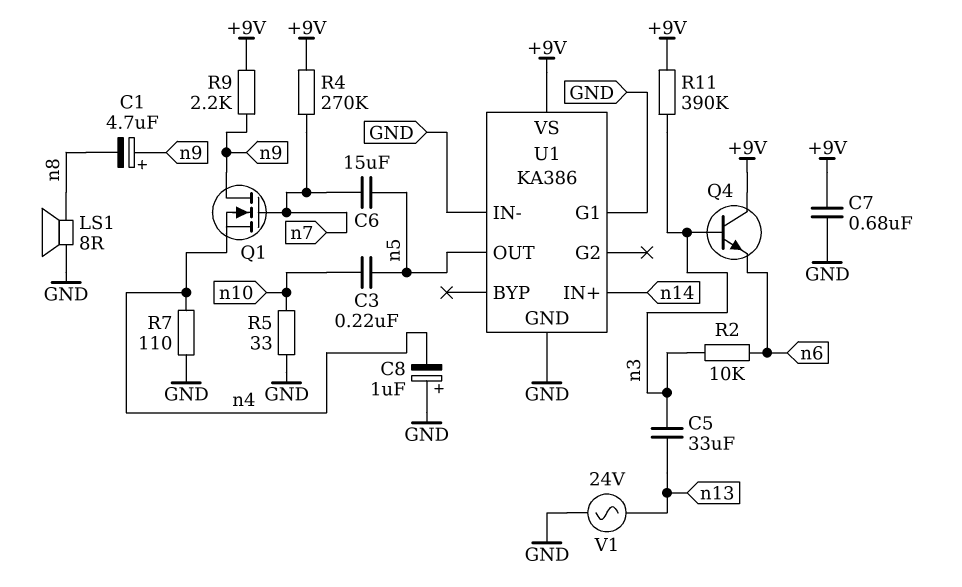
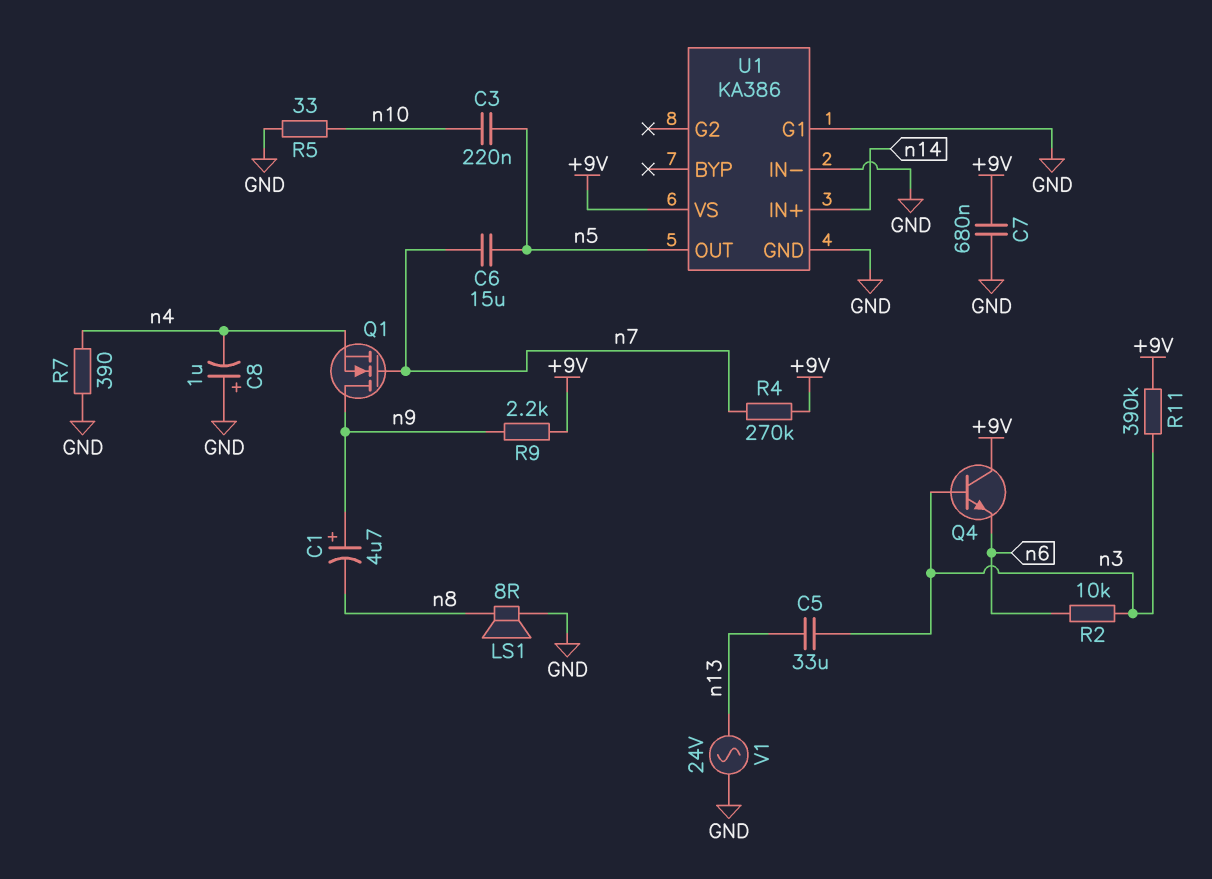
R7: 110 (GND, n4) -> 390 (GND, n4)

